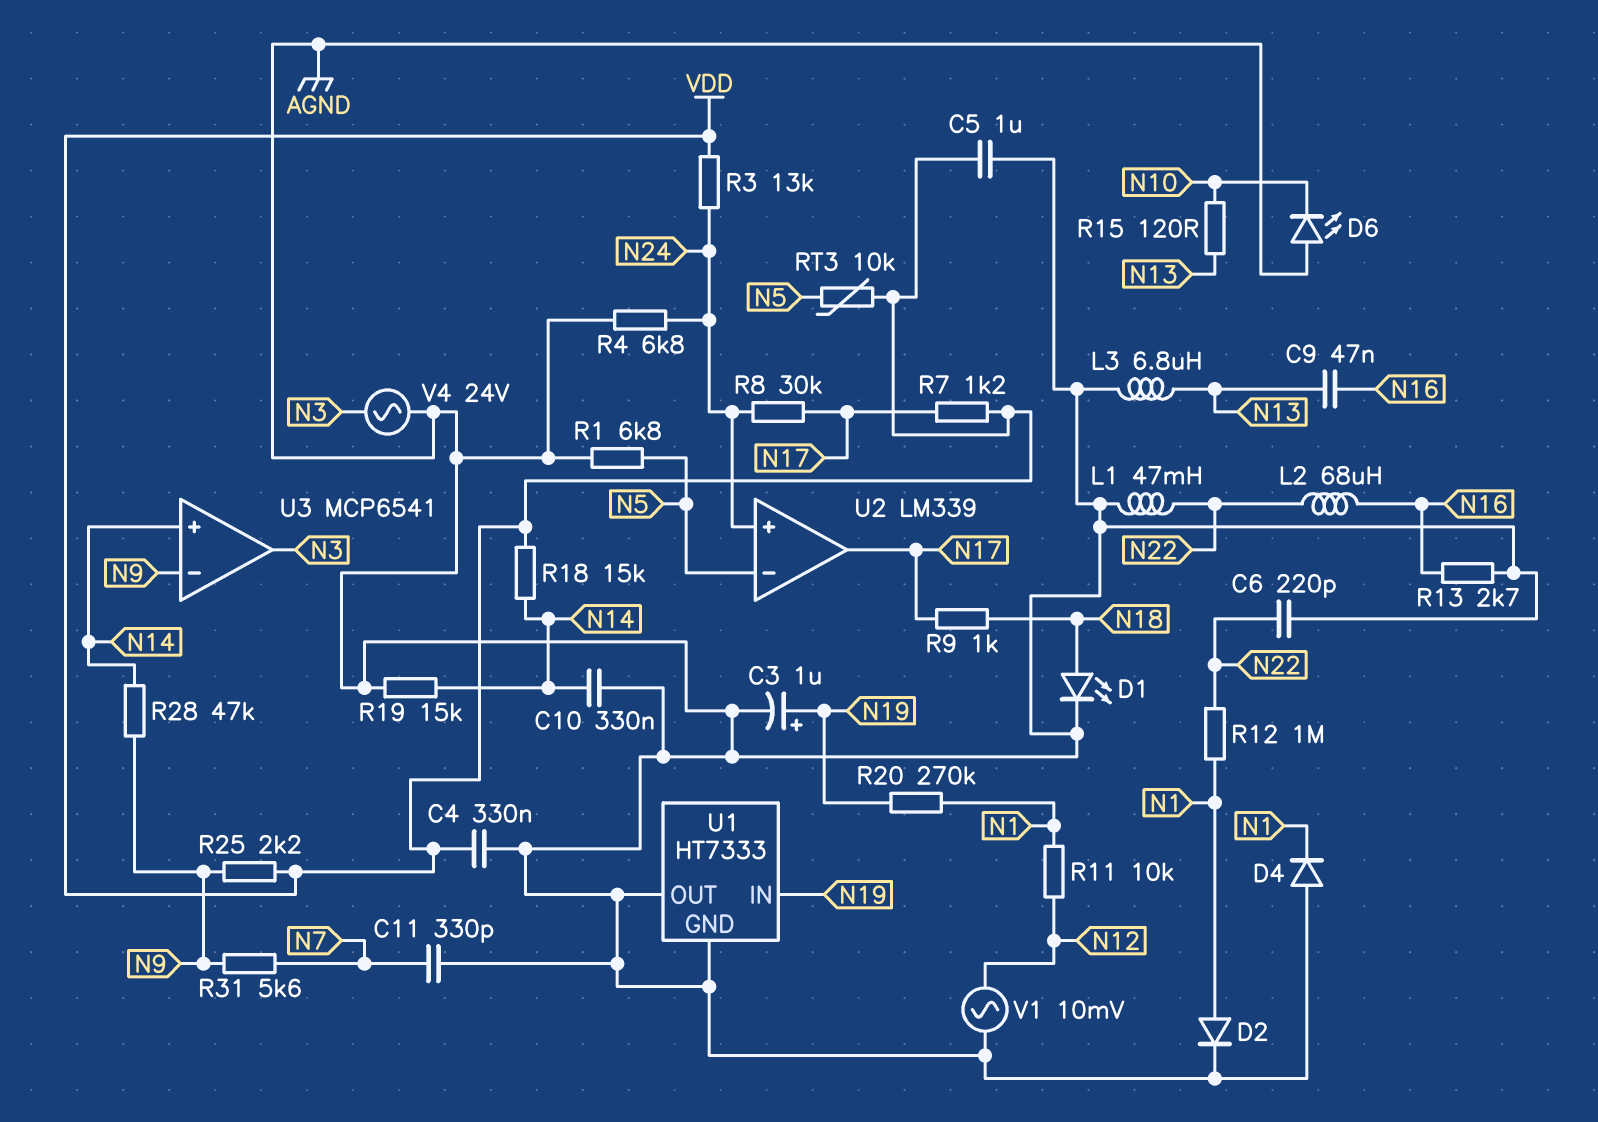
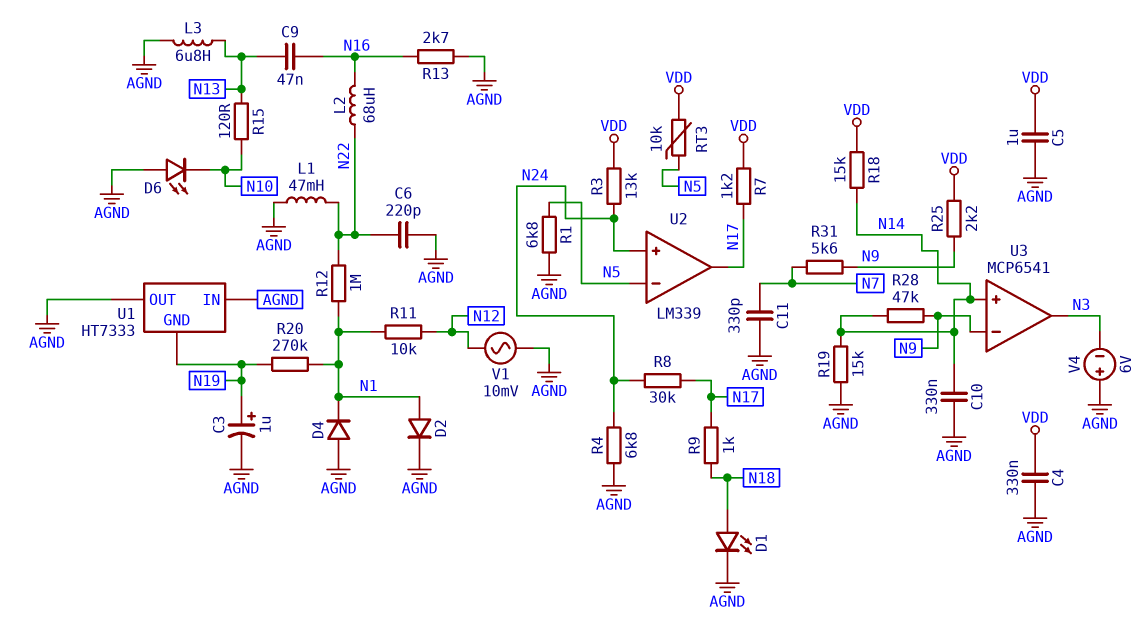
U1 pin GND: AGND -> N19
U1 pin IN: N19 -> AGND
V4: AC 24V (AGND, N3) -> 6V (plus AGND, minus N3)

